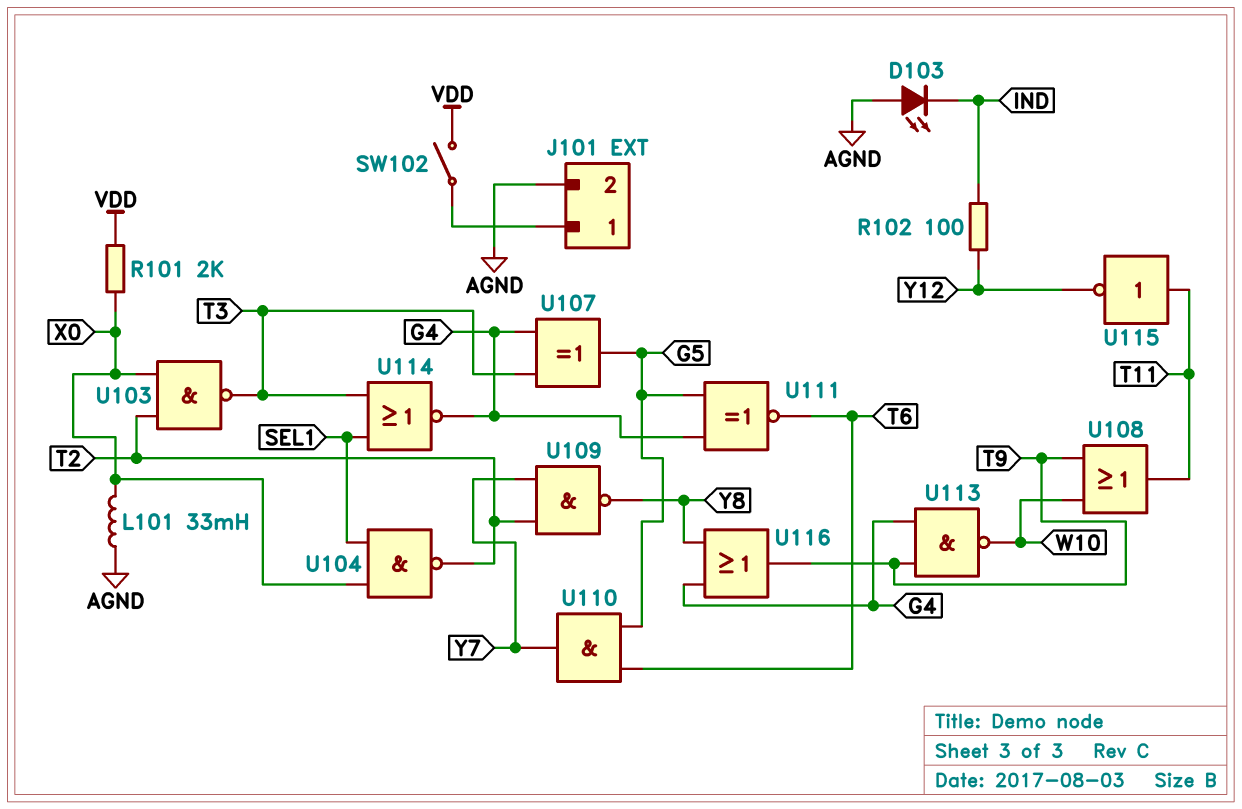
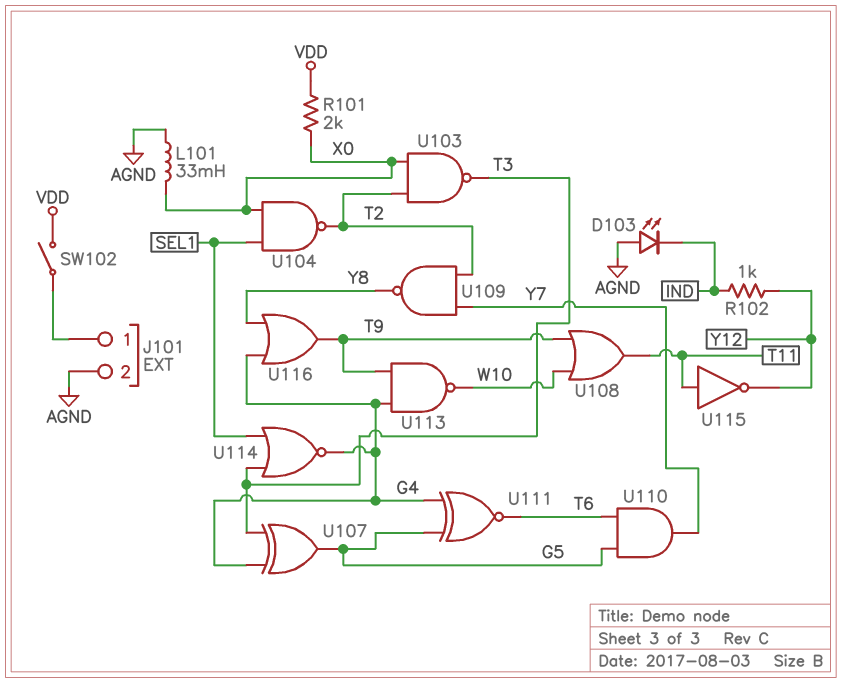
R102: 100 (IND, Y12) -> 1k (IND, Y12)

